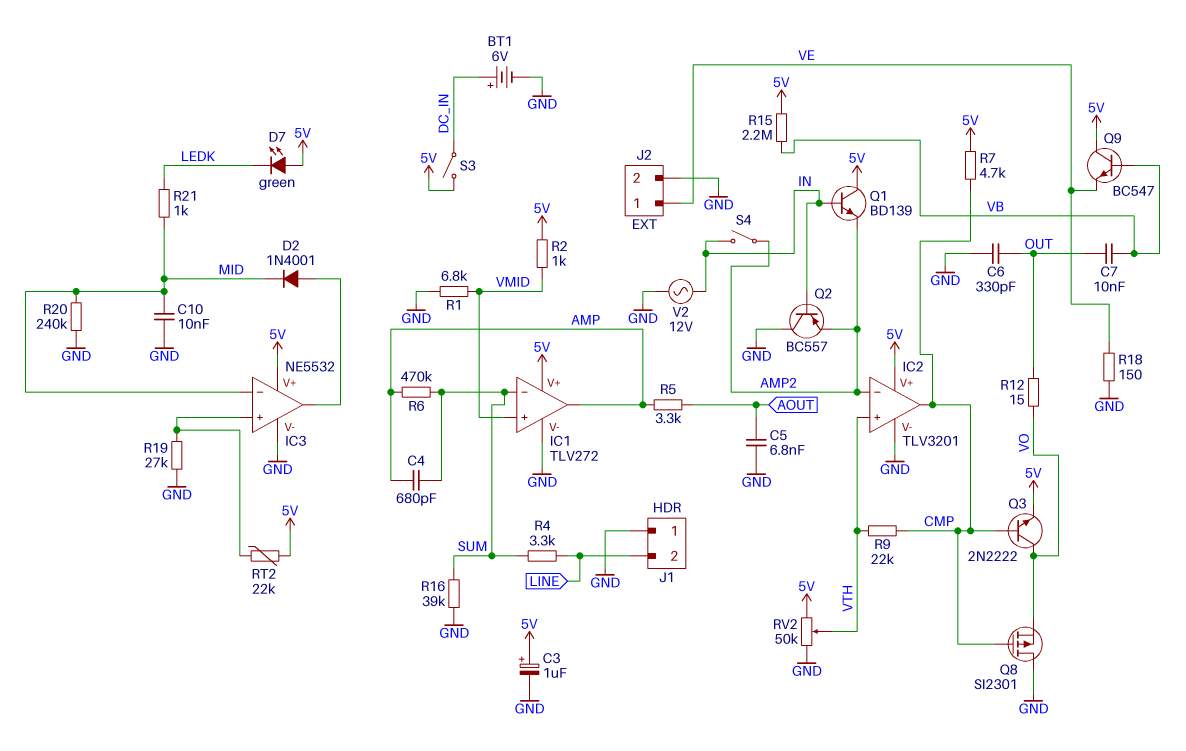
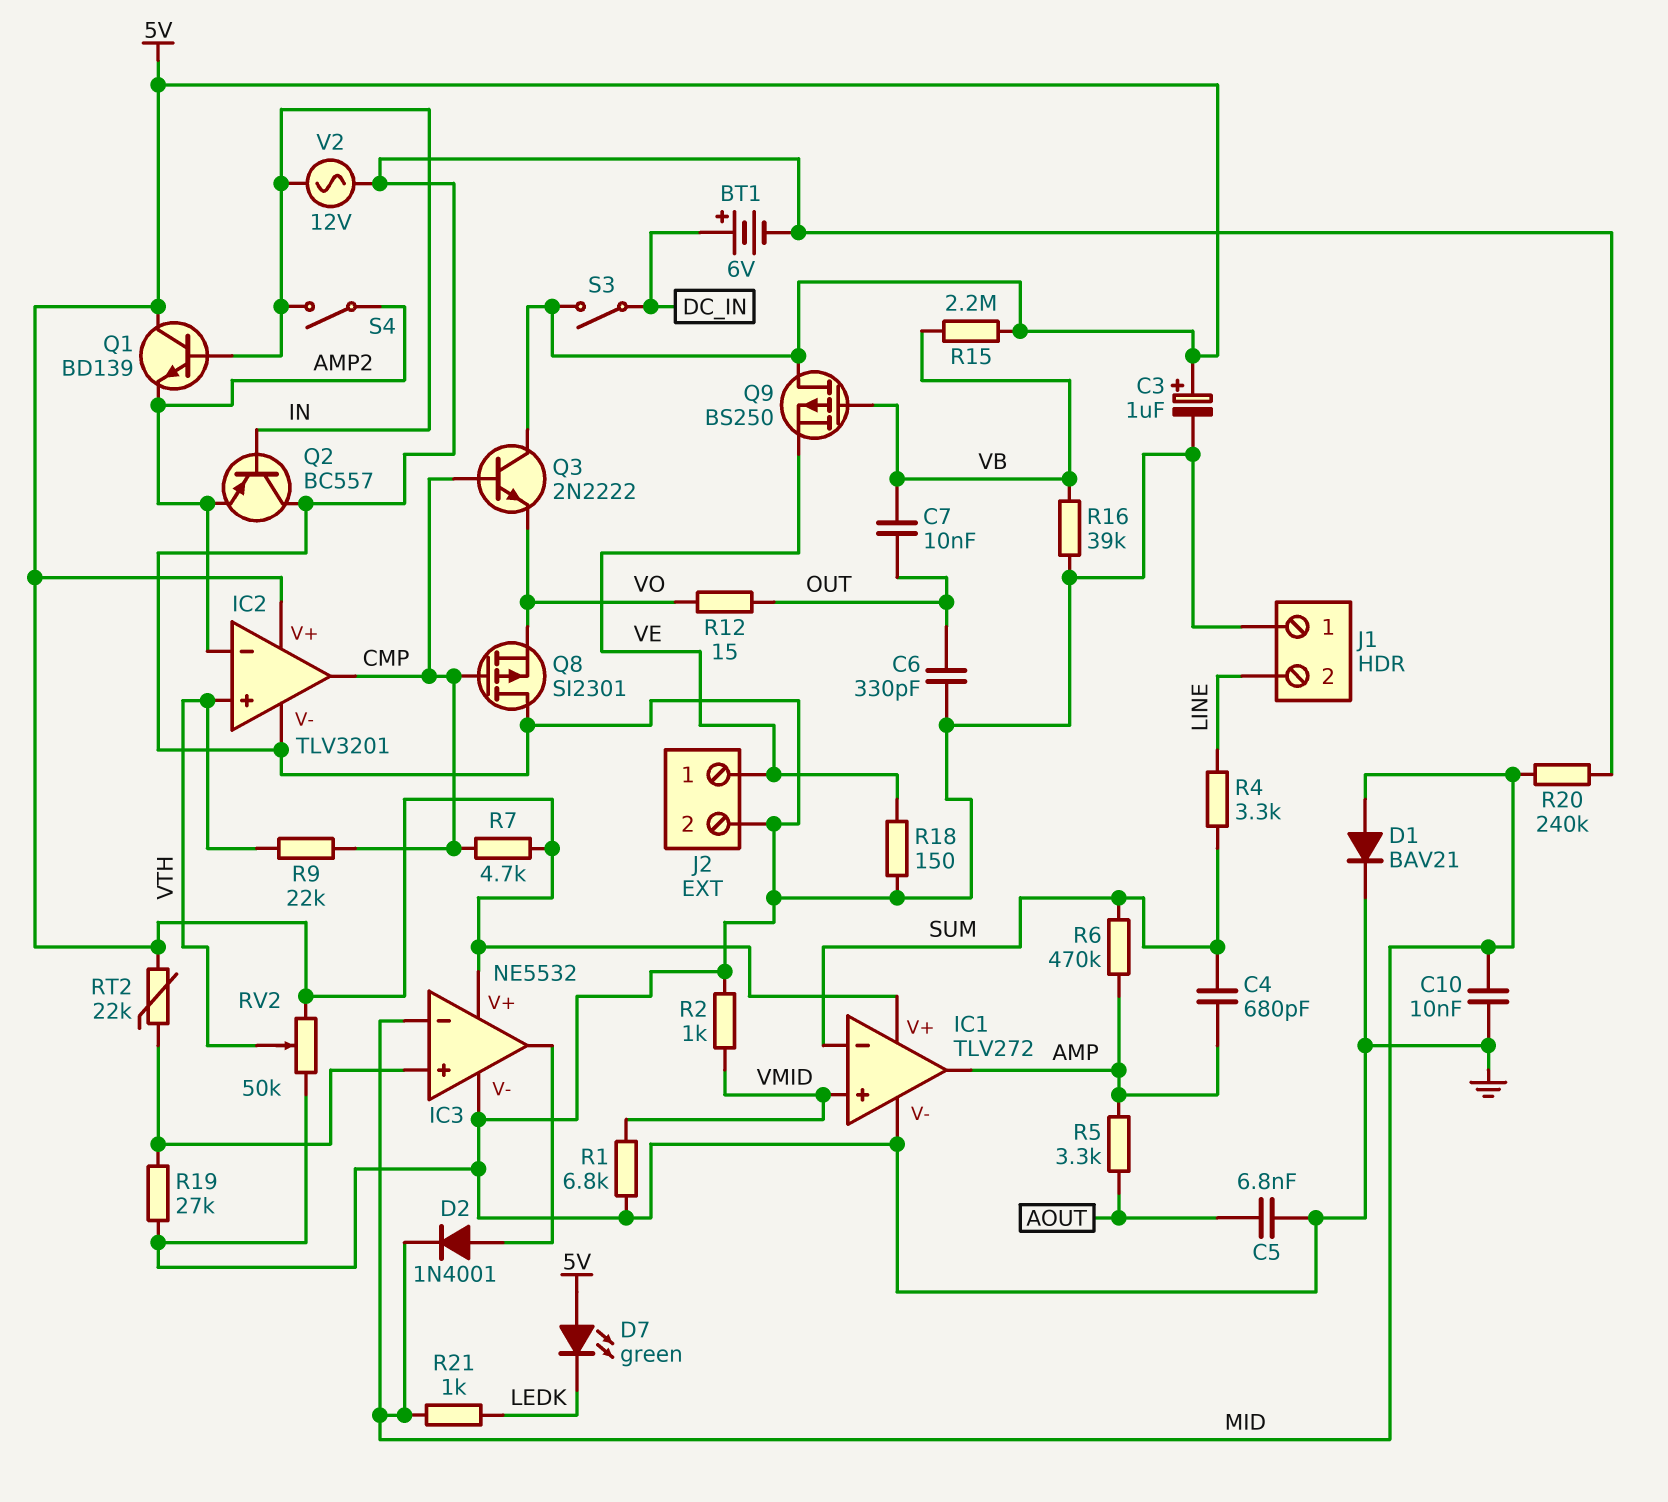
D1: none -> diode BAV21 (A MID, K GND)
Q3: NPN 2N2222 (B CMP, C VO, E 5V) -> NPN 2N2222 (B CMP, C 5V, E VO)
Q9: NPN BC547 (B VB, C 5V, E VE) -> PMOS BS250 (G VB, D 5V, S VE)
R2: 1k (5V, VMID) -> 1k (GND, VMID)
R16: 39k (GND, SUM) -> 39k (GND, VB)

